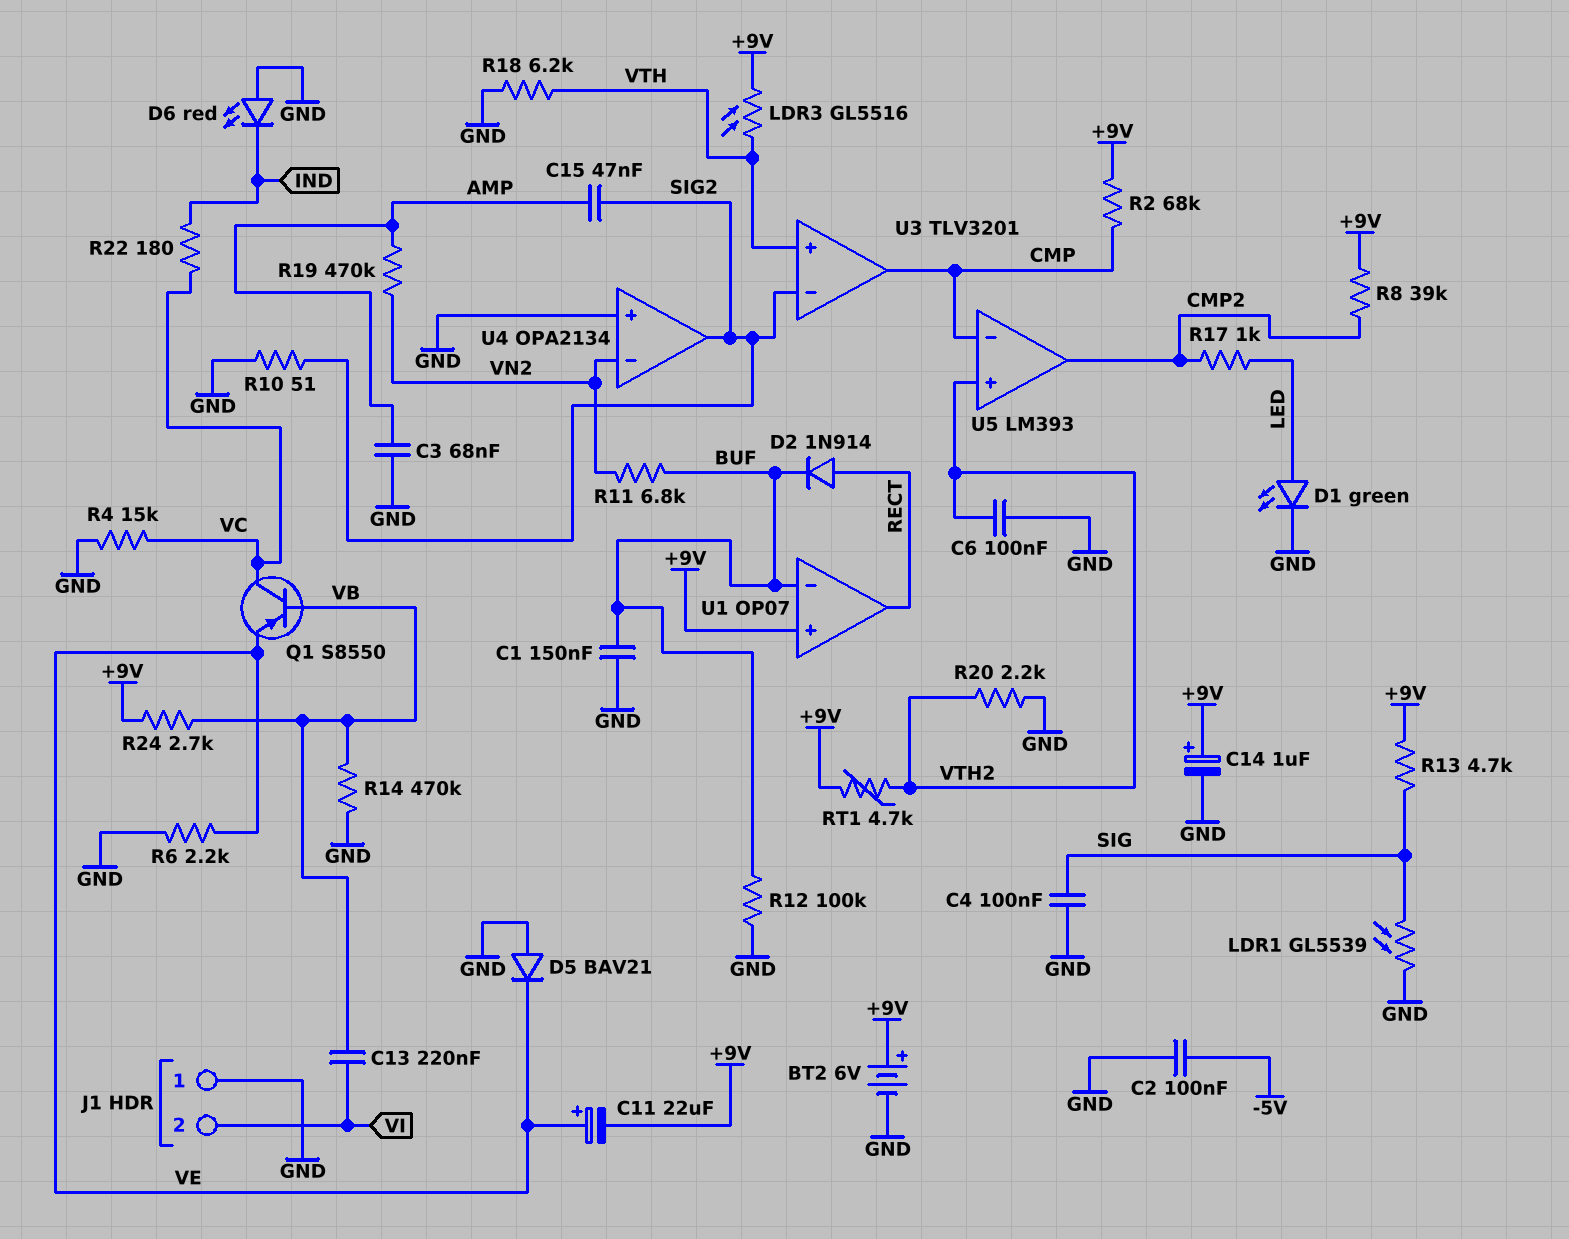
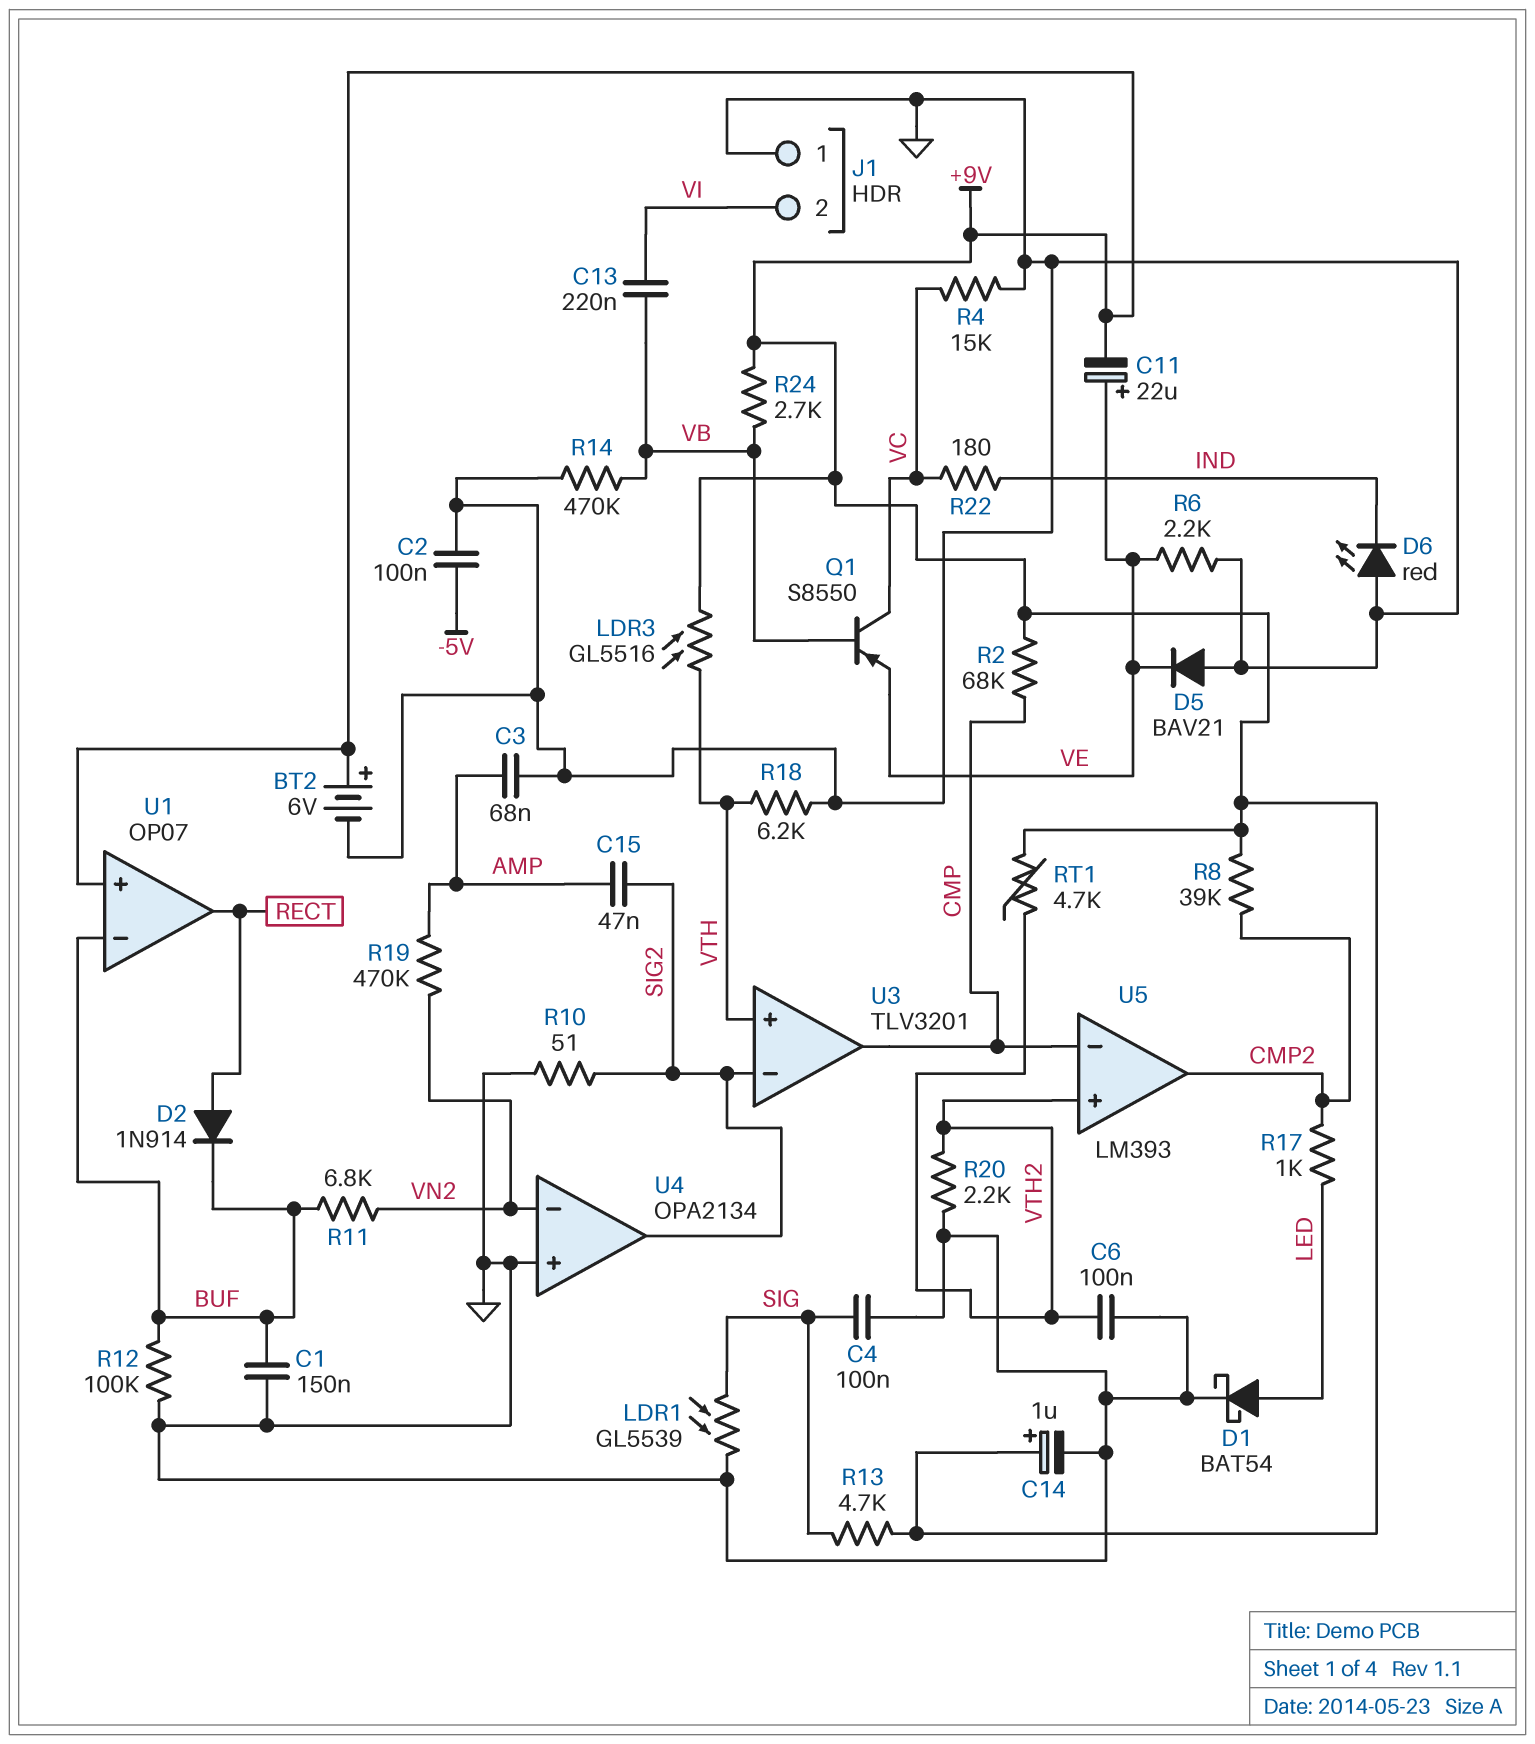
D1: LED green (A LED, K GND) -> schottky BAT54 (A LED, K GND)

